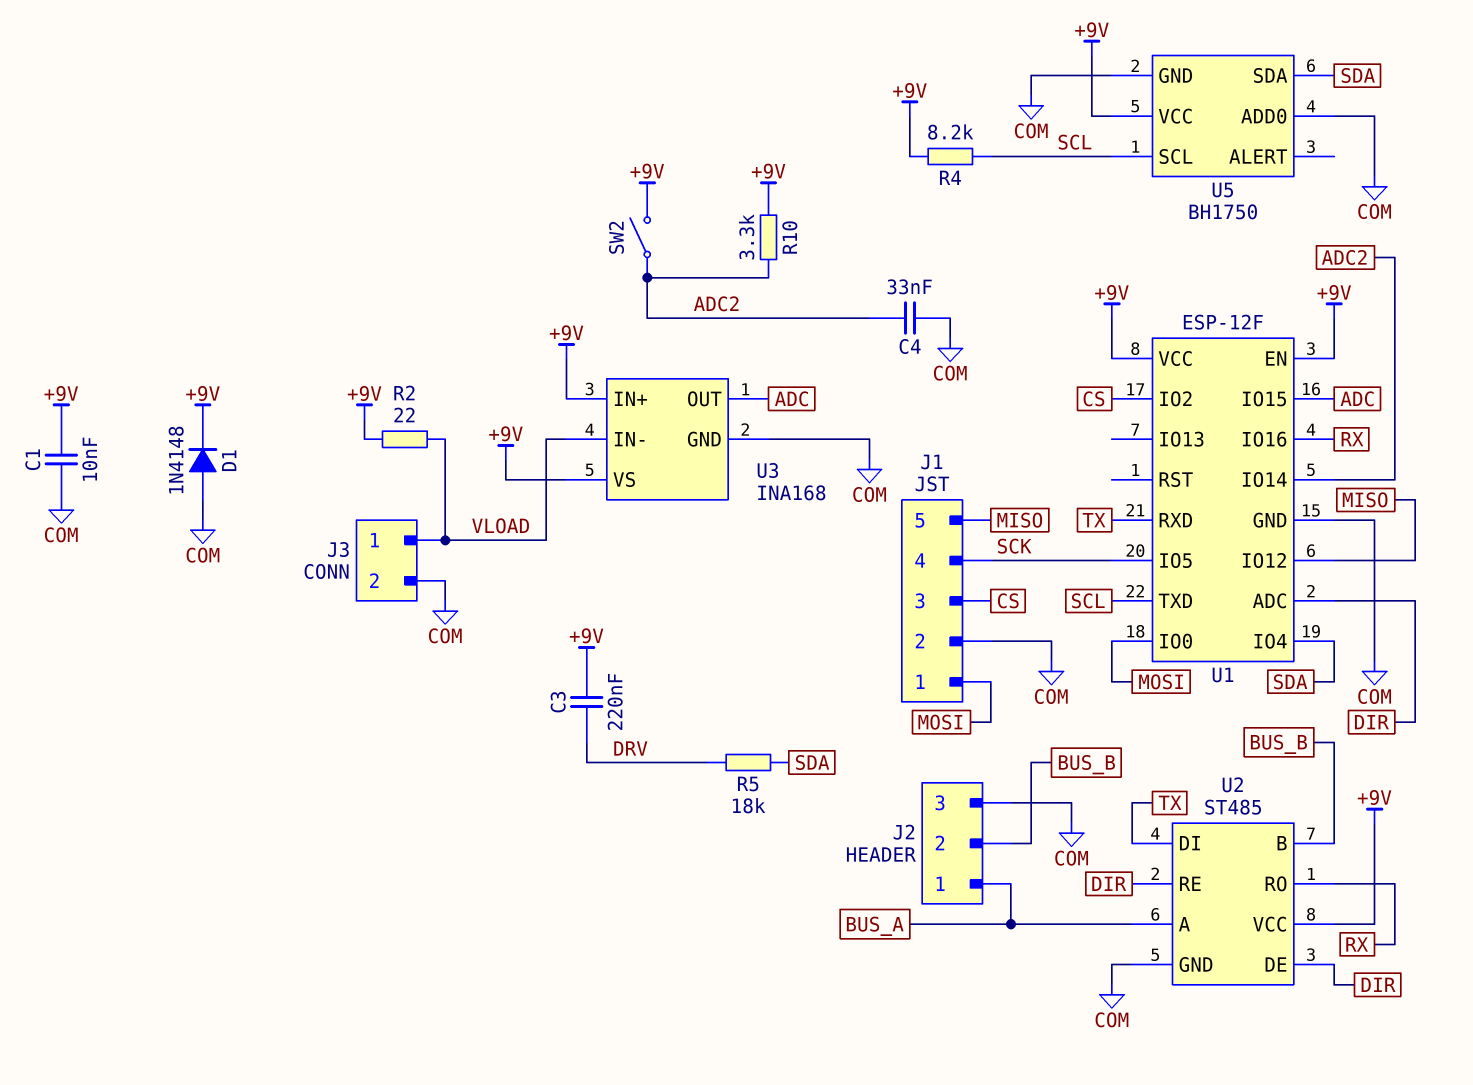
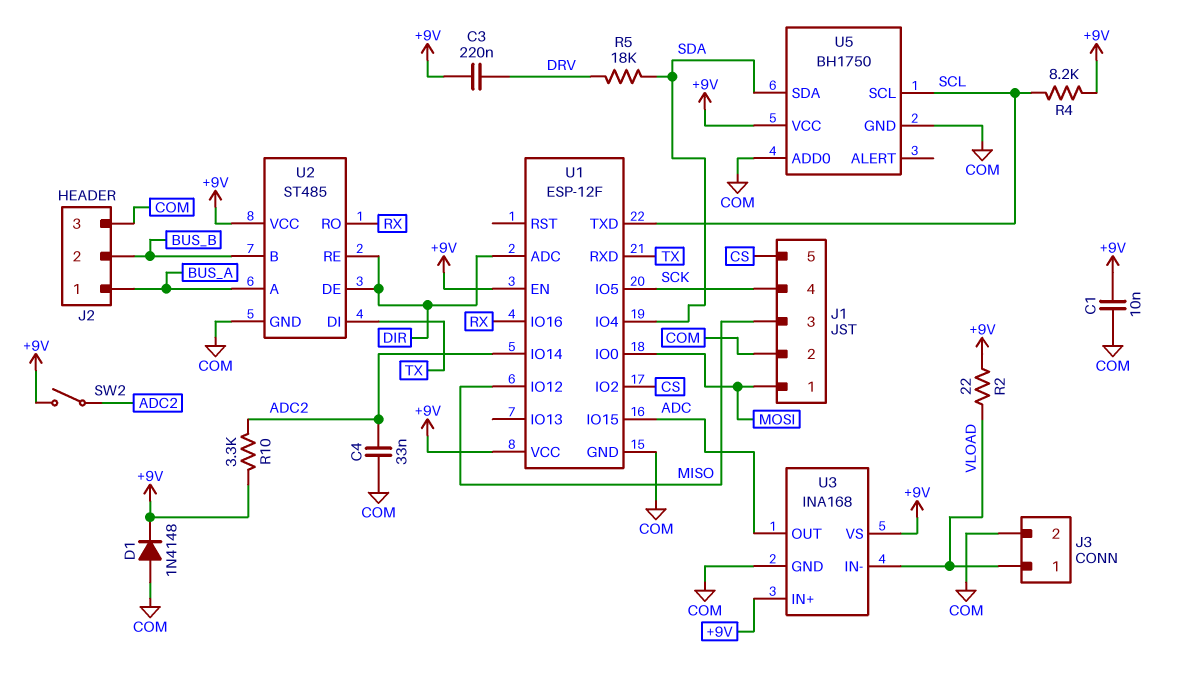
J1 pin 3: CS -> MISO
J1 pin 5: MISO -> CS

